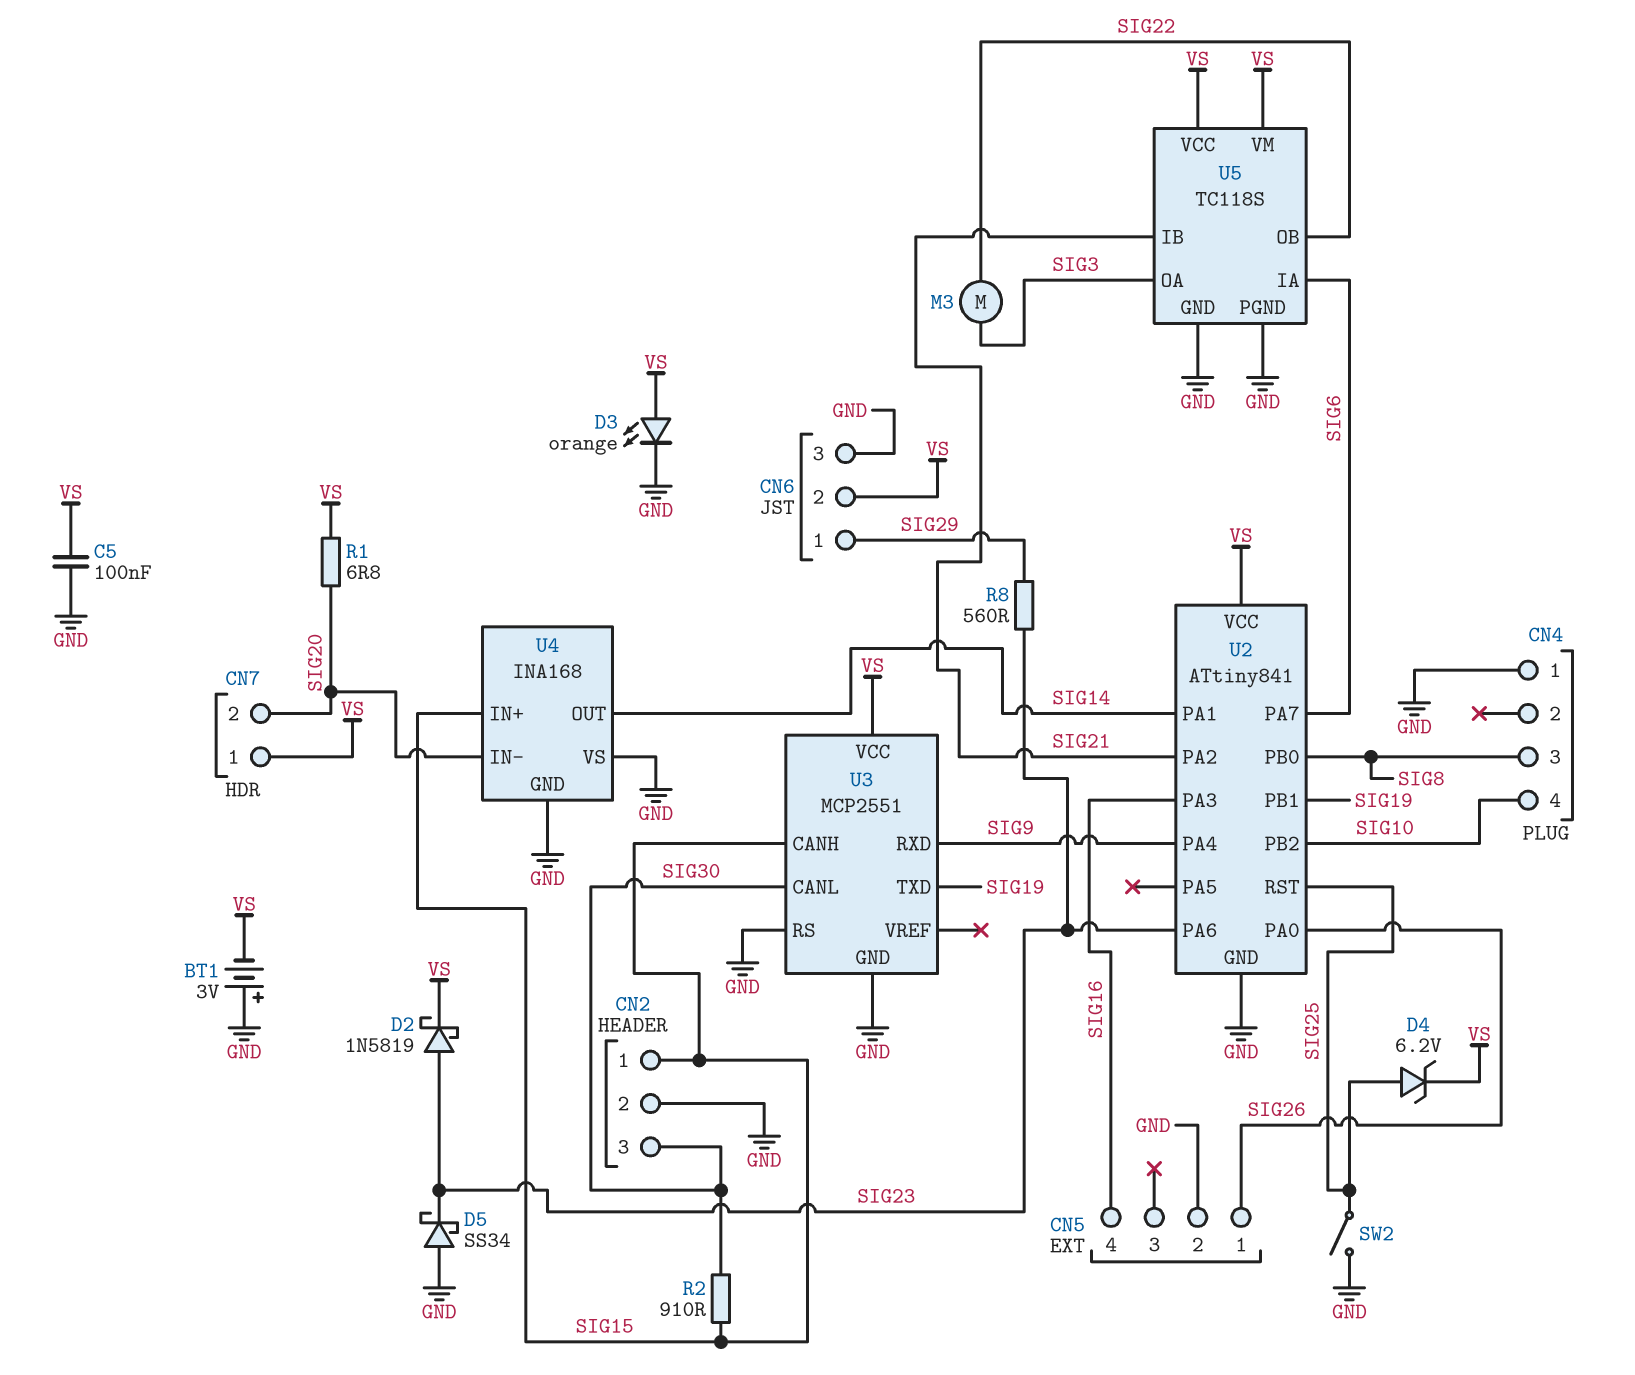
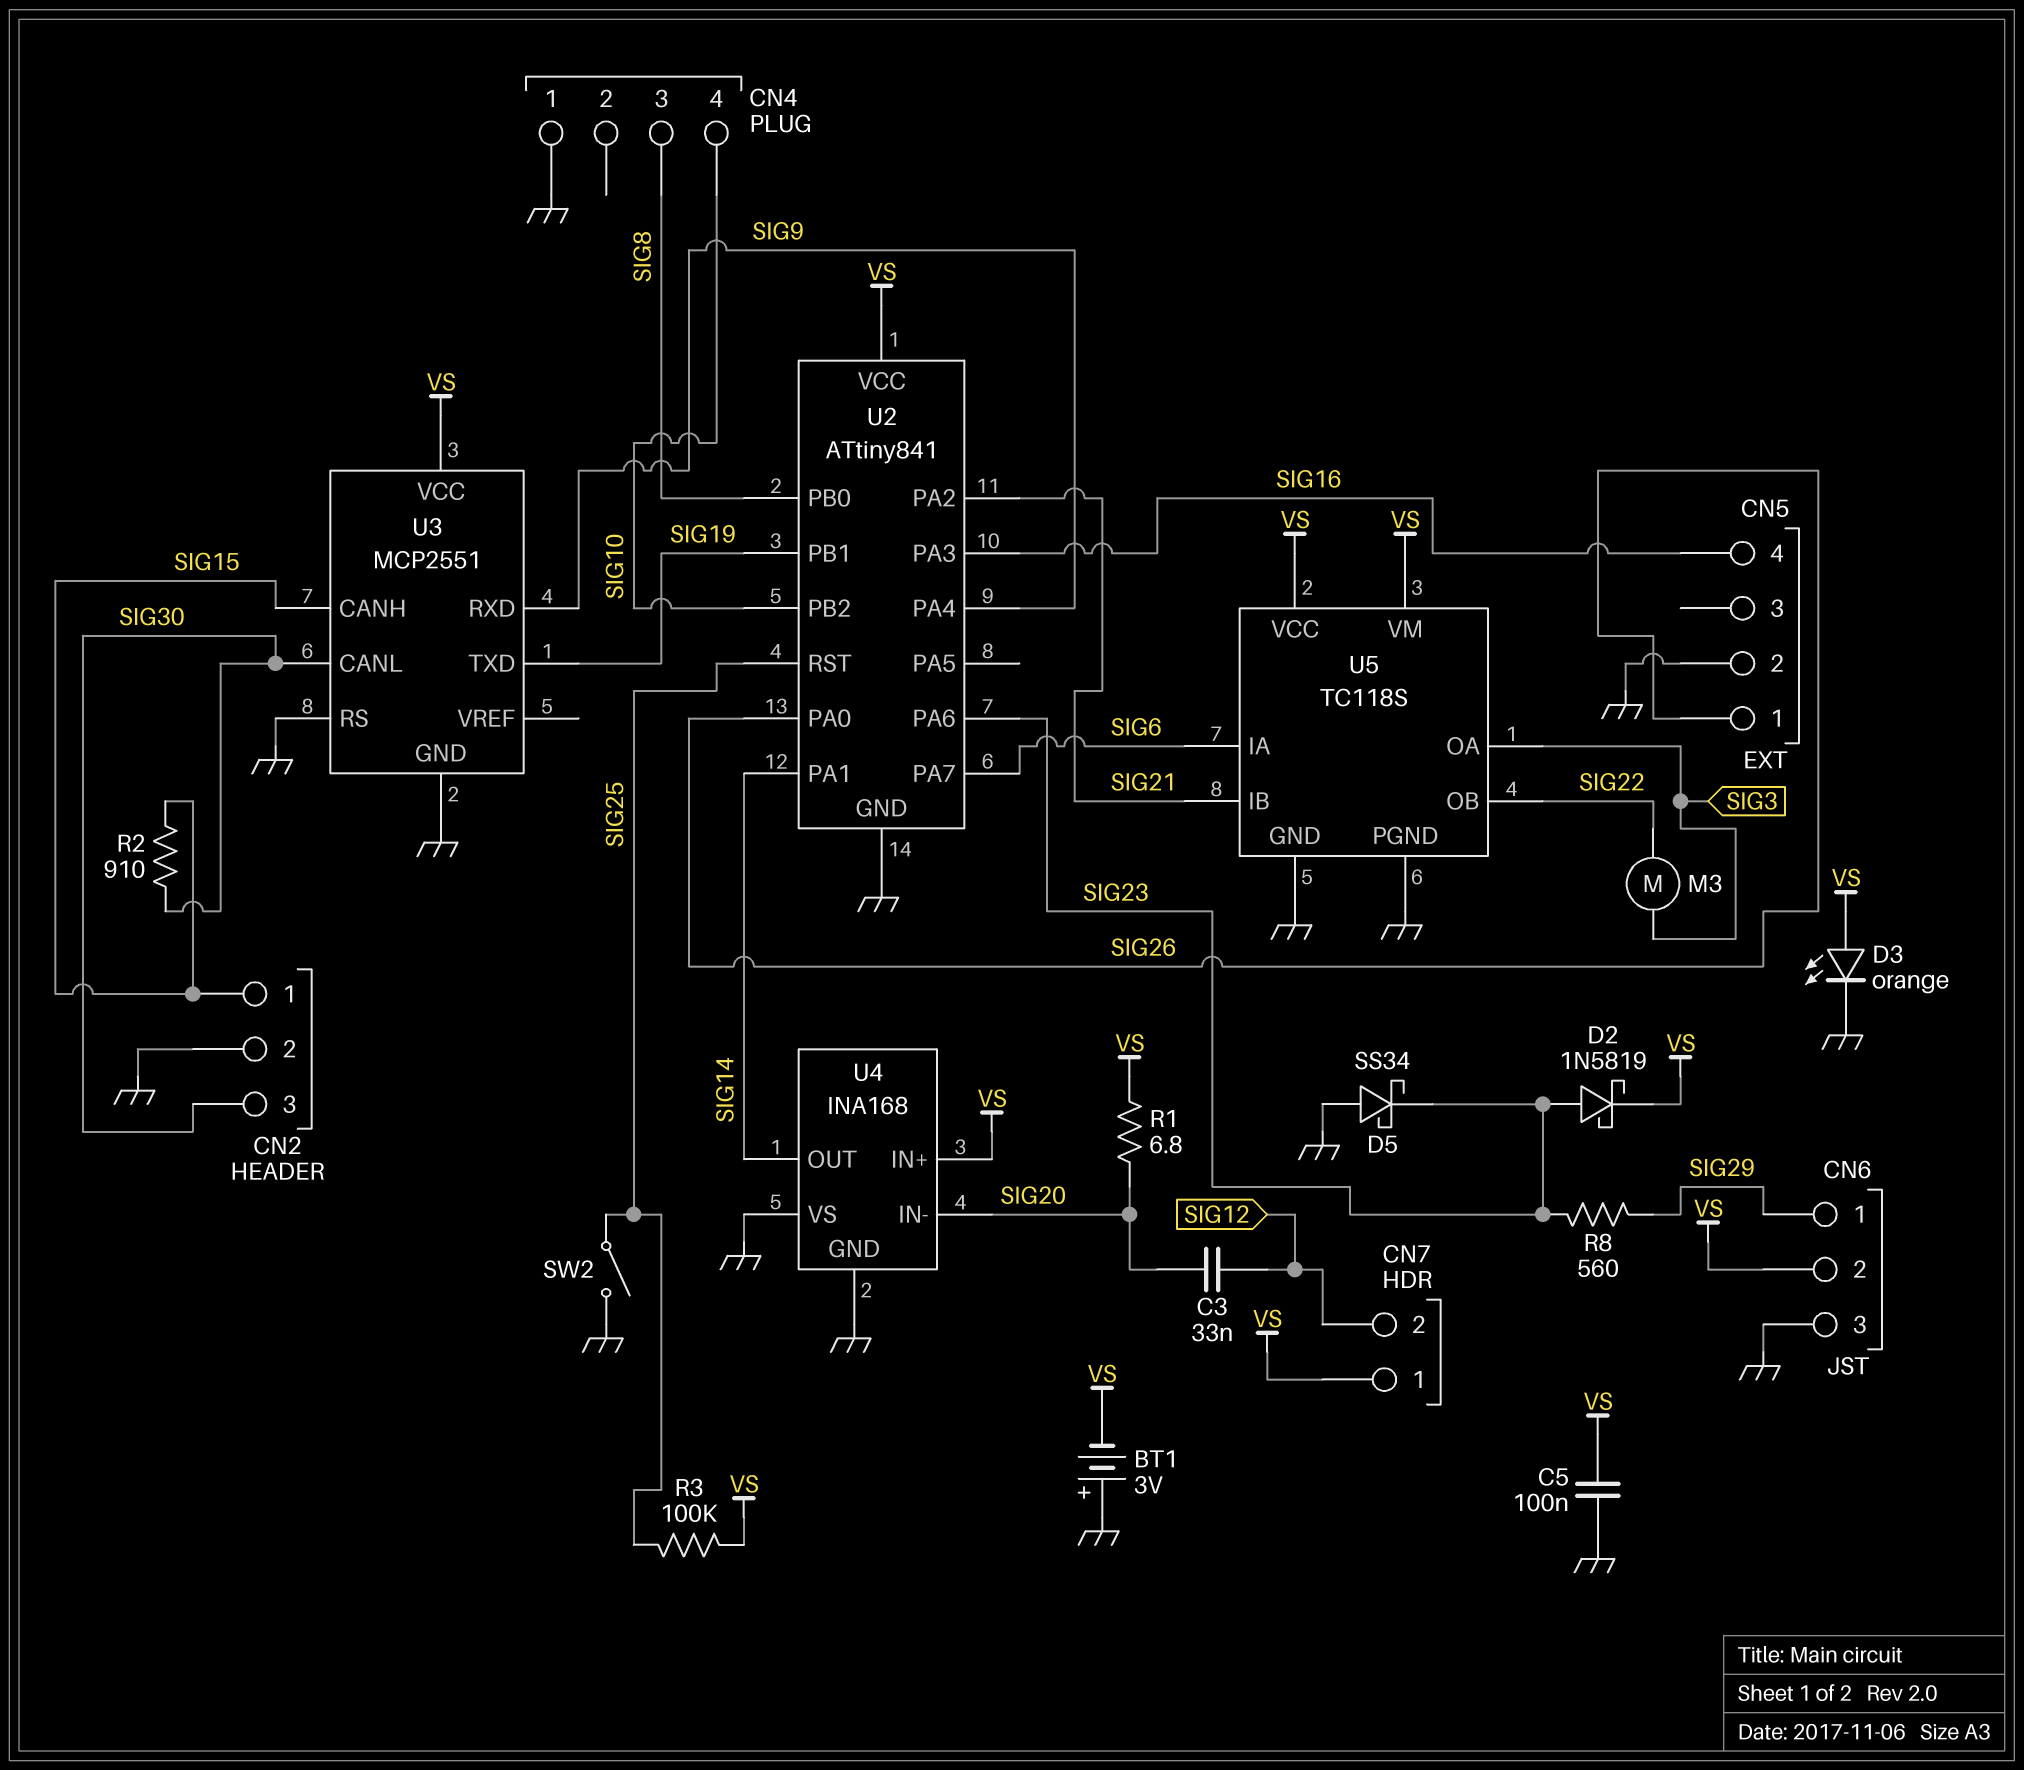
C3: none -> 33nF (SIG12, SIG20)
CN7 pin 2: SIG20 -> SIG12
D4: zener 6.2V (A SIG25, K VS) -> none
R3: none -> 100k (SIG25, VS)
U4 pin IN+: SIG15 -> VS

